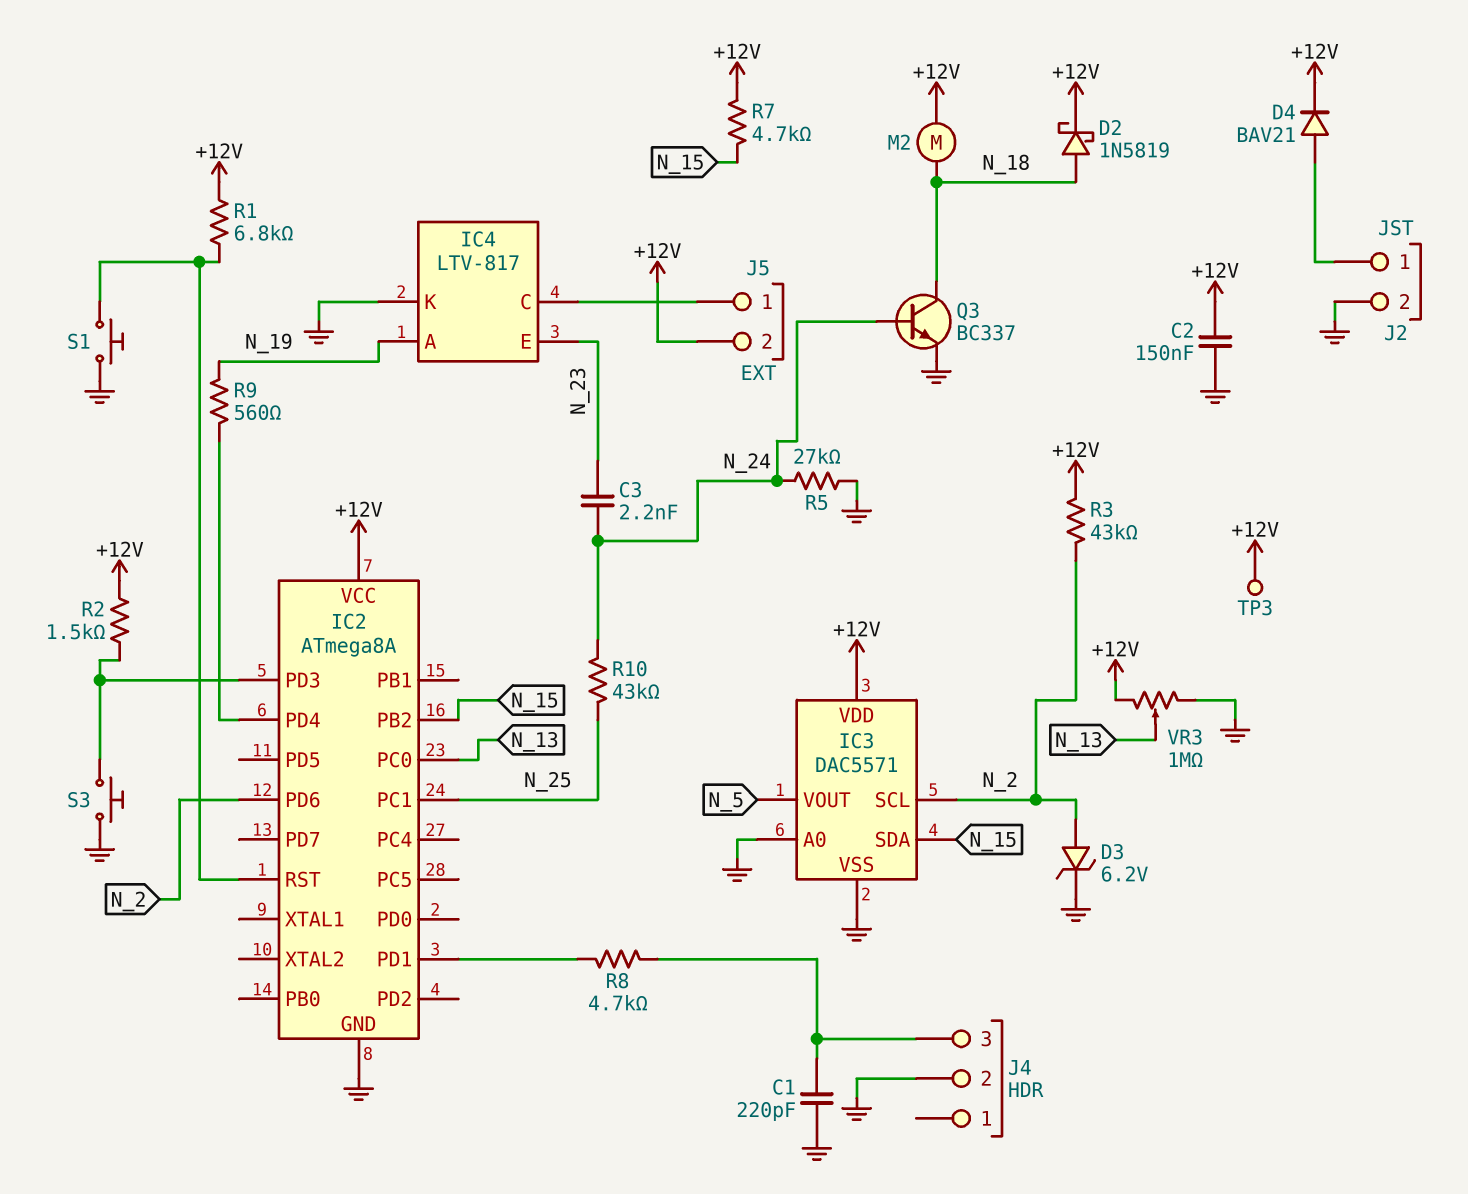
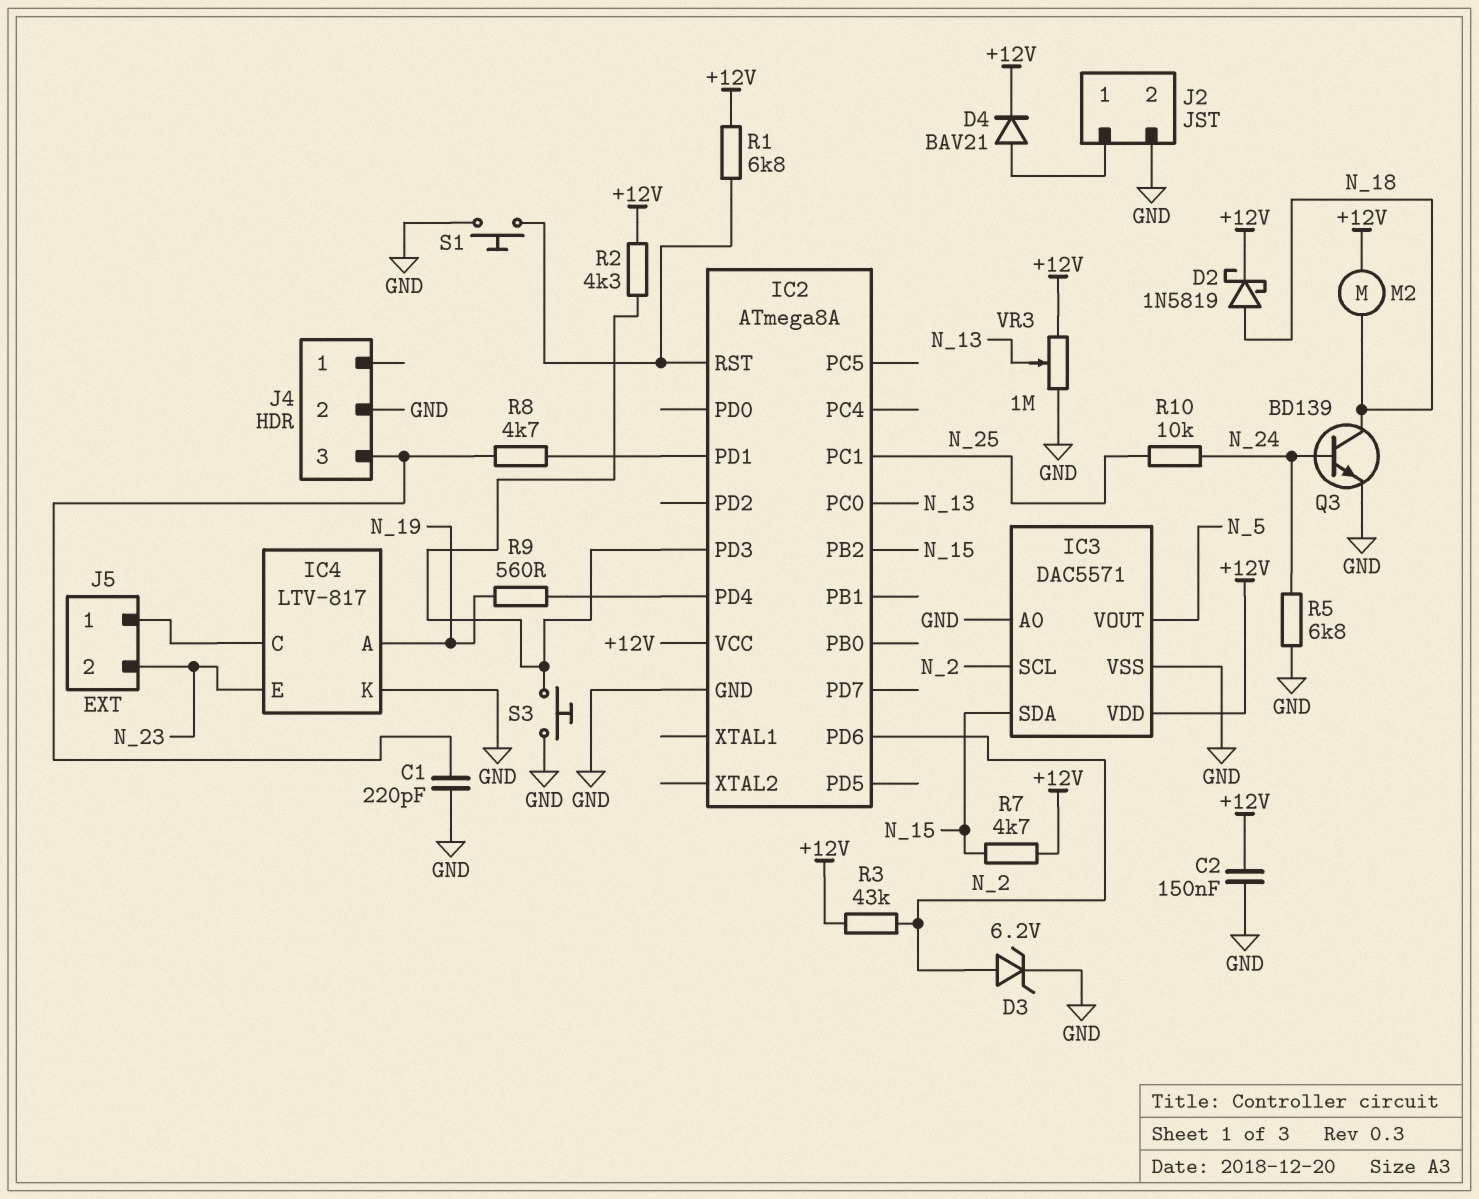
C3: 2.2nF (N_23, N_24) -> none
J5 pin 2: +12V -> N_23
Q3: NPN BC337 (B N_24, C N_18, E GND) -> NPN BD139 (B N_24, C N_18, E GND)
R2: 1.5k (+12V, IC2/PD3) -> 4.3k (+12V, IC2/PD3)
R5: 27k (GND, N_24) -> 6.8k (GND, N_24)
R10: 43k (N_24, N_25) -> 10k (N_24, N_25)
TP3: test point (+12V) -> none

